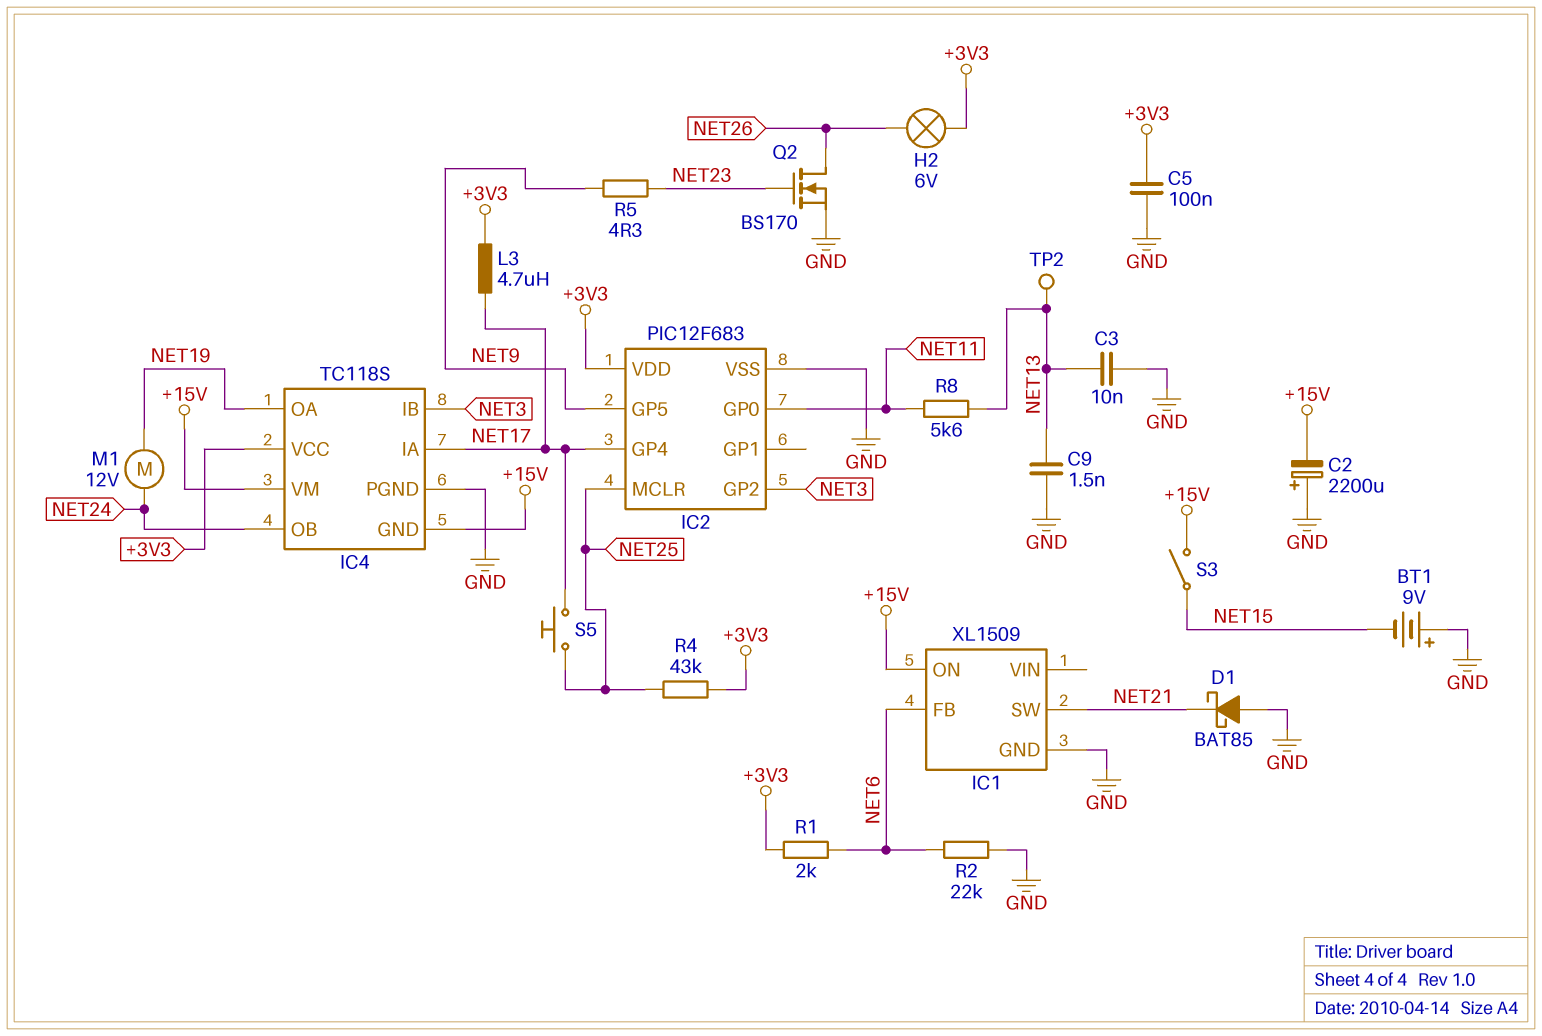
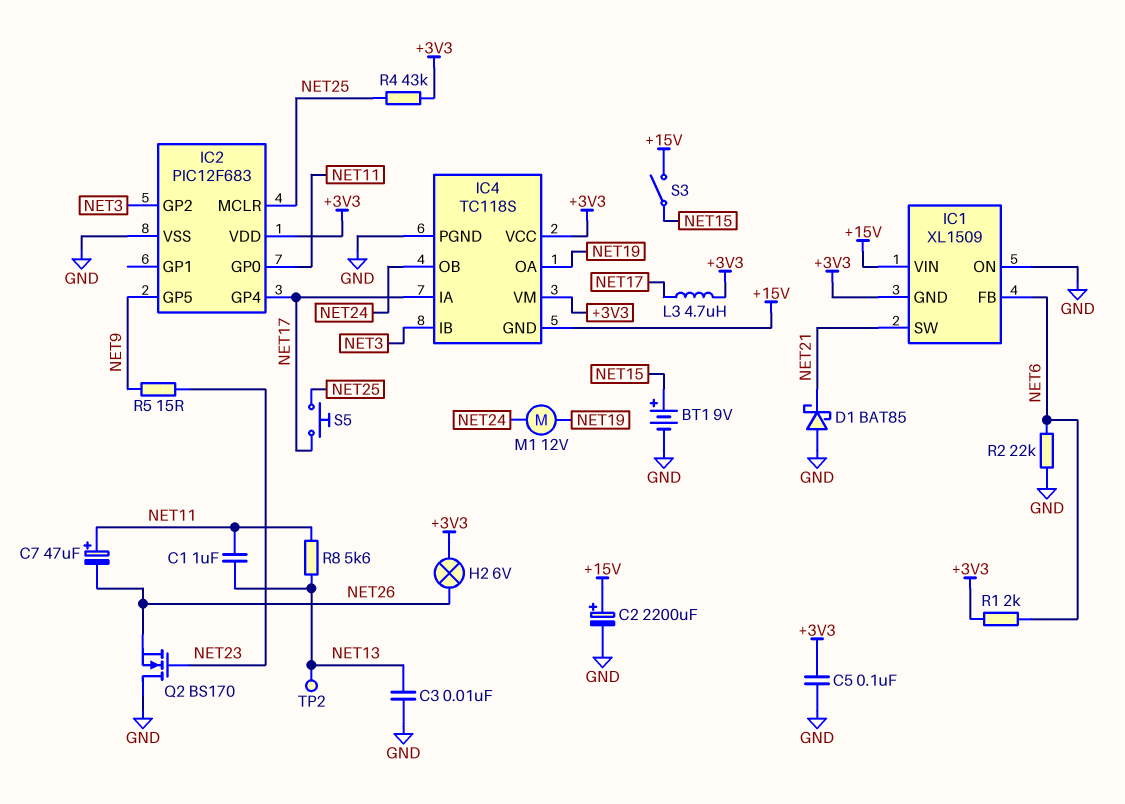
BT1: 9V (plus GND, minus NET15) -> 9V (plus NET15, minus GND)
C1: none -> 1uF (NET11, NET13)
C2: 2200uF (plus GND, minus +15V) -> 2200uF (plus +15V, minus GND)
C7: none -> 47uF (plus NET11, minus NET26)
C9: 1.5nF (GND, NET13) -> none
IC1 pin GND: GND -> +3V3
IC1 pin ON: +15V -> GND
IC1 pin VIN: none -> +15V
IC4 pin VM: +15V -> +3V3
Q2: NMOS BS170 (G NET23, D NET26, S GND) -> NMOS BS170 (G NET23, D GND, S NET26)
R5: 4.3 (NET9, NET23) -> 15 (NET9, NET23)

